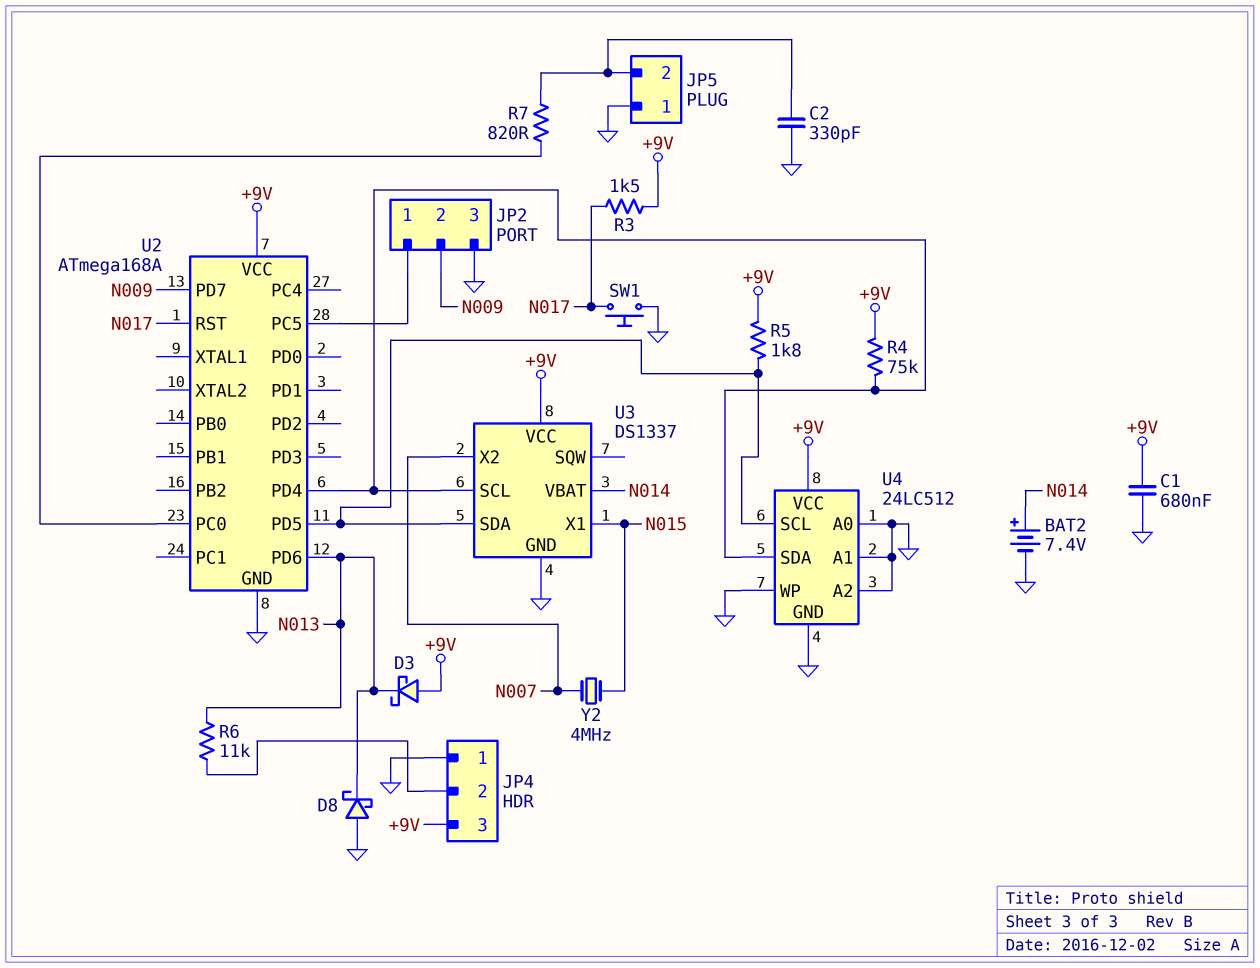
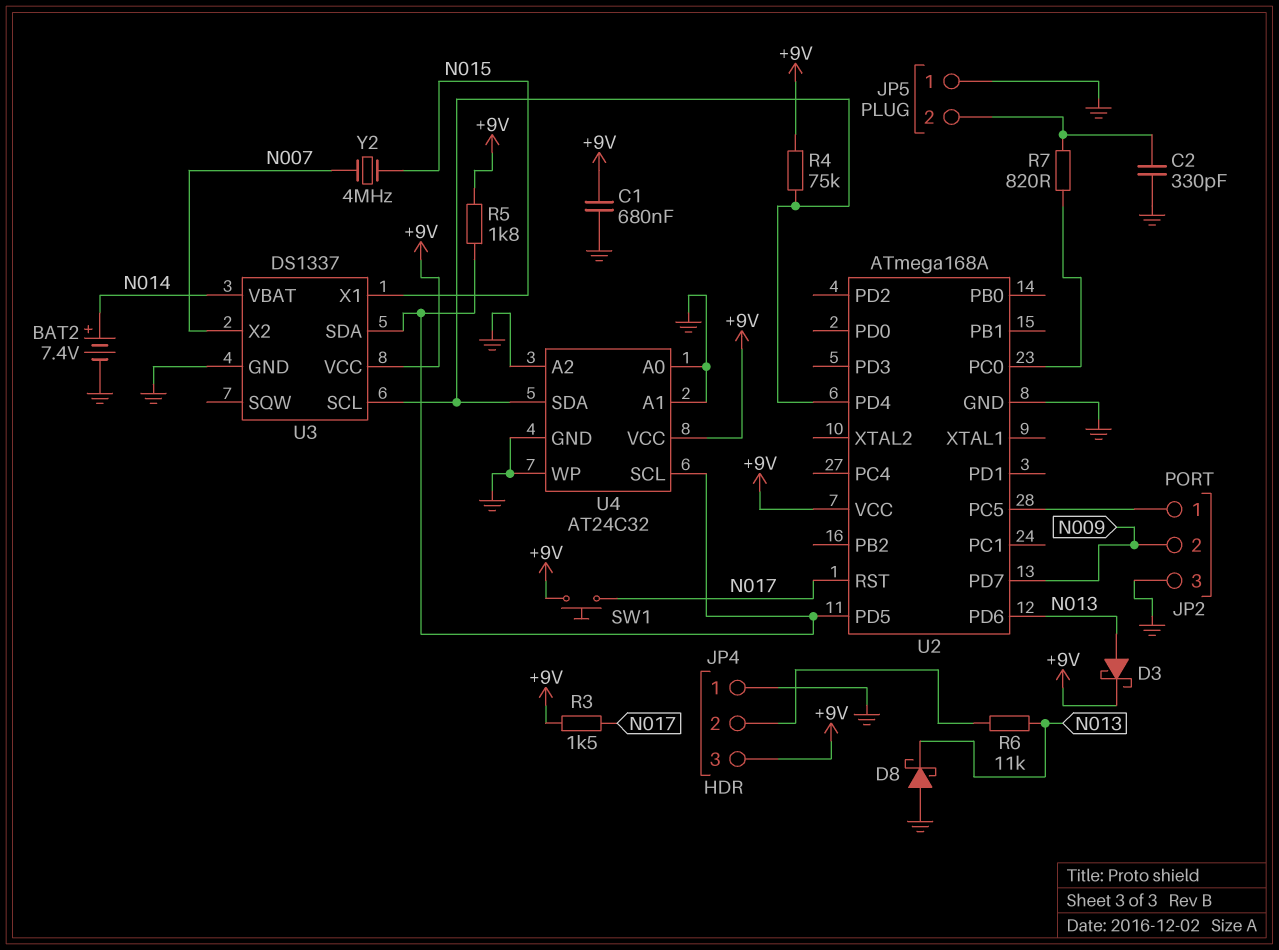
D3: schottky (A +9V, K N013) -> schottky (A N013, K +9V)
SW1: button (GND, N017) -> button (+9V, N017)
U4: 24LC512 -> AT24C32

